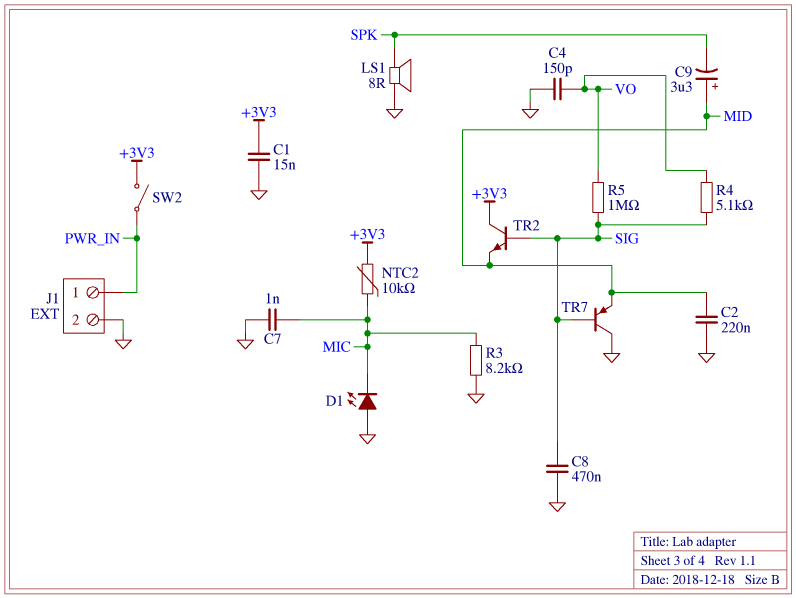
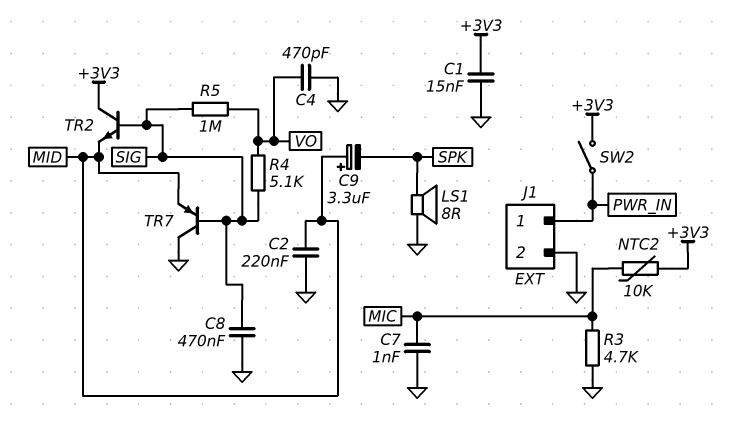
C4: 150pF (GND, VO) -> 470pF (GND, VO)
D1: LED (A GND, K MIC) -> none
R3: 8.2k (GND, MIC) -> 4.7k (GND, MIC)

